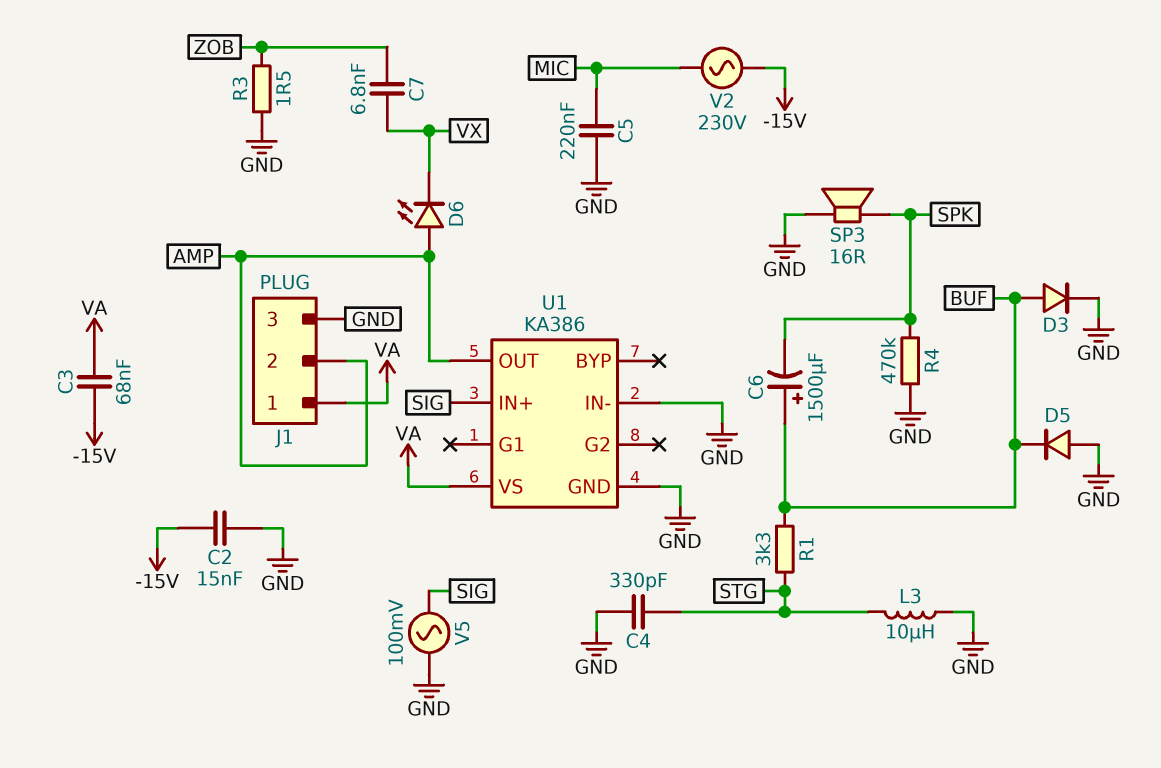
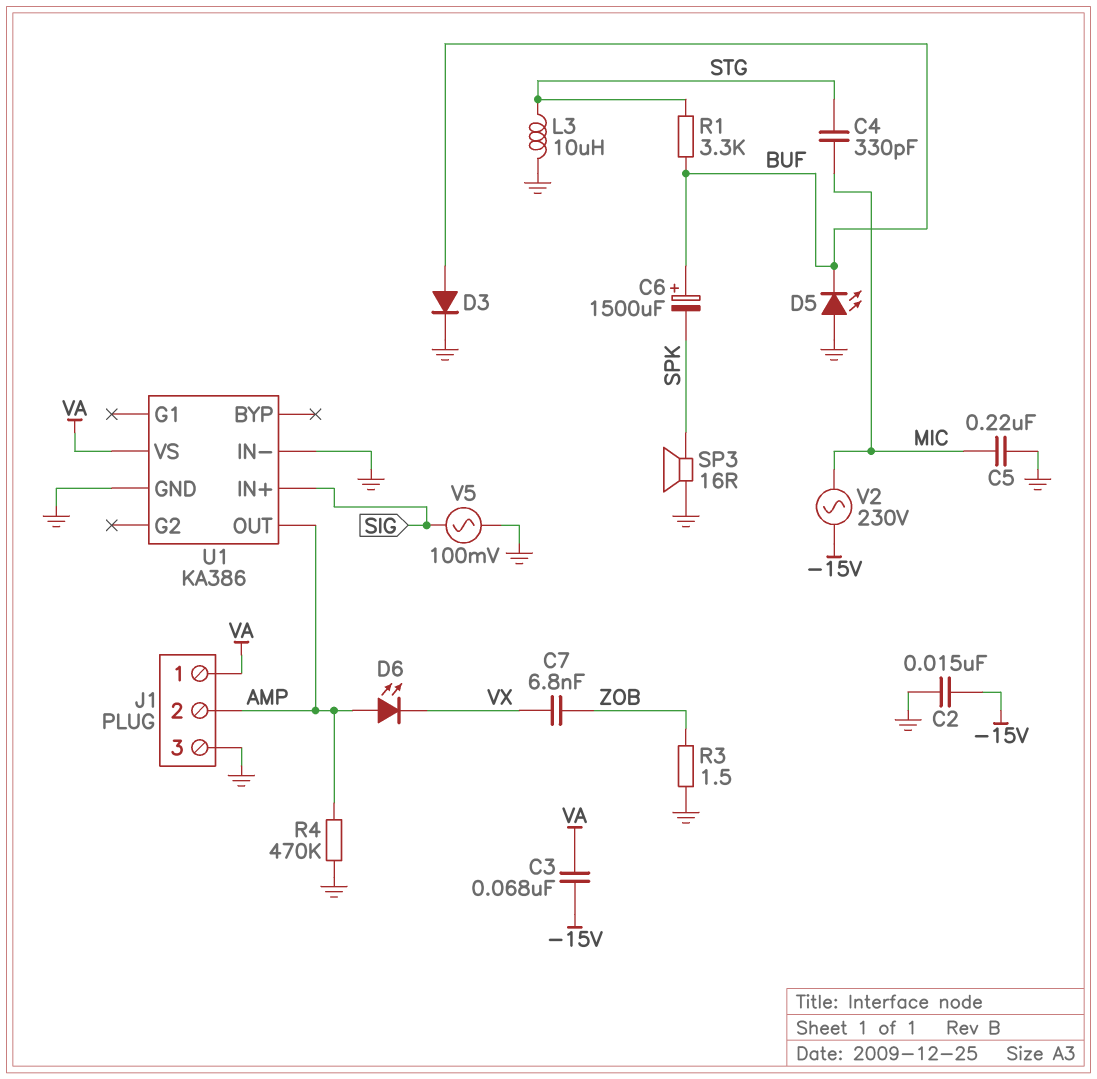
C4: 330pF (GND, STG) -> 330pF (MIC, STG)
D5: diode (A GND, K BUF) -> LED (A GND, K BUF)
R4: 470k (GND, SPK) -> 470k (AMP, GND)

